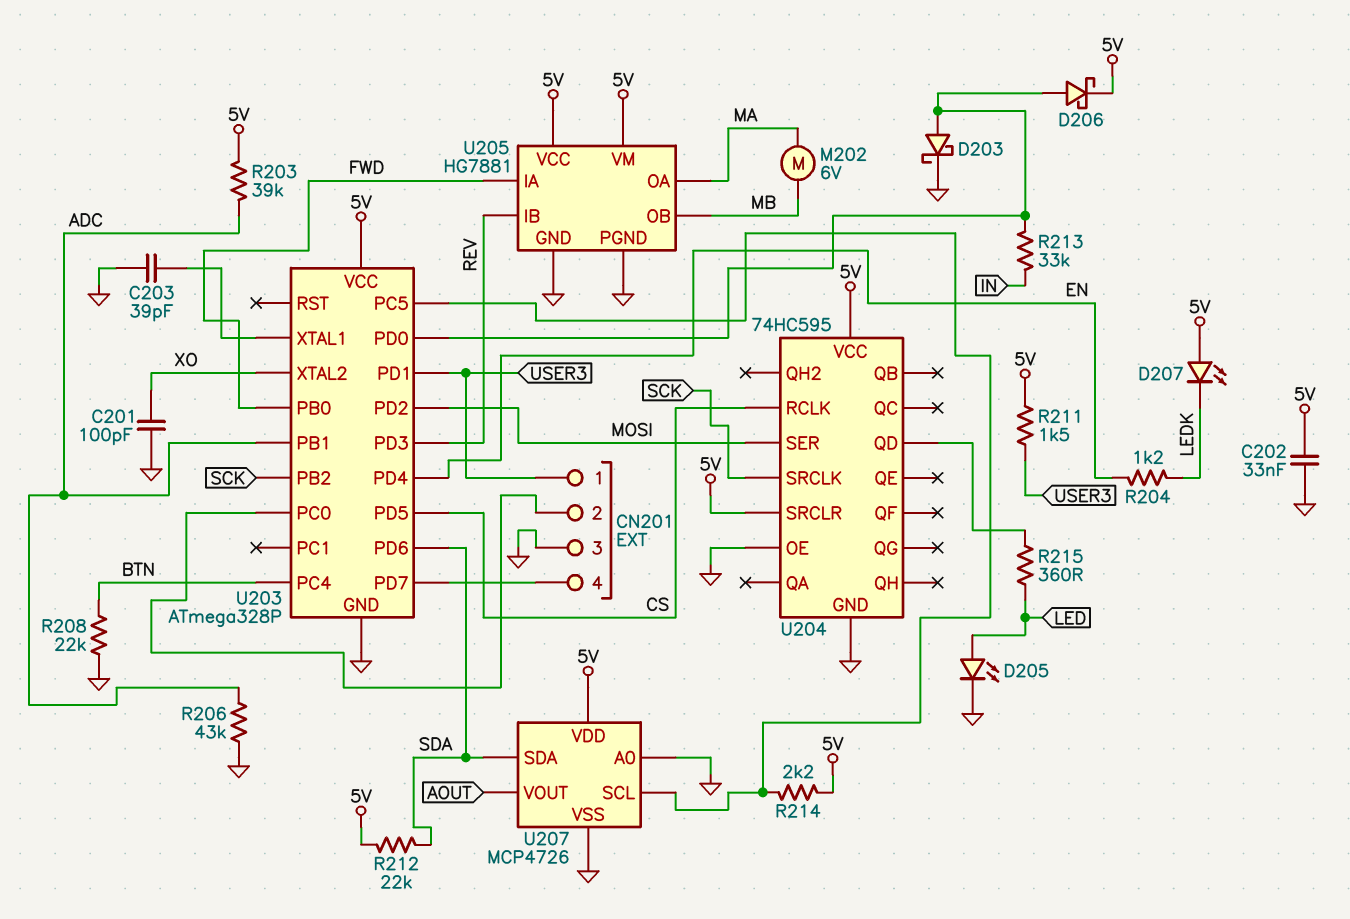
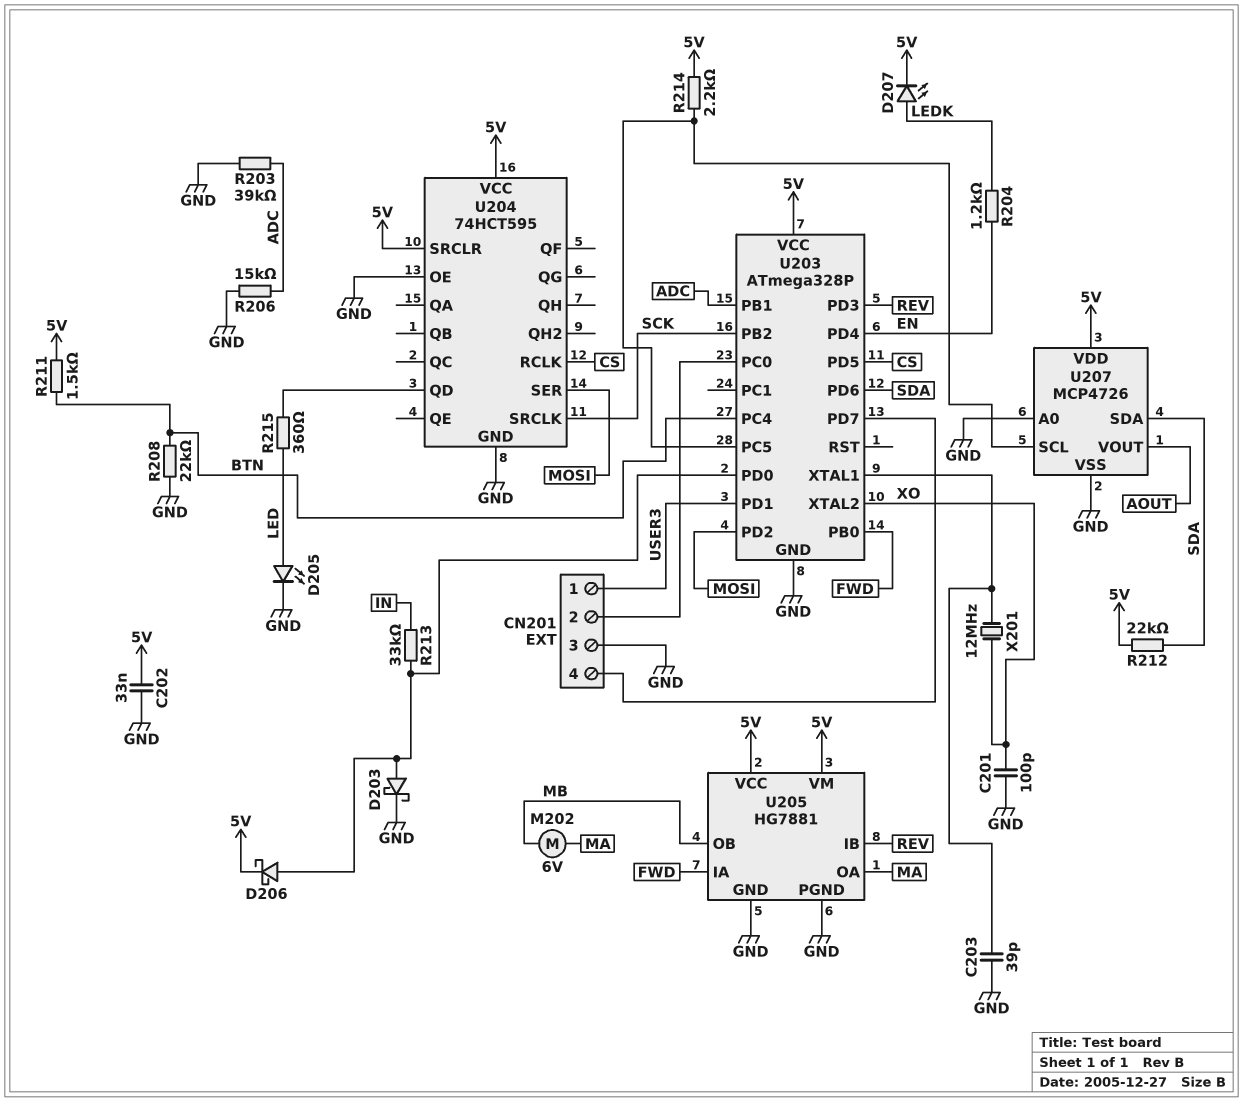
D207: LED (A 5V, K LEDK) -> LED (A LEDK, K 5V)
R203: 39k (5V, ADC) -> 39k (ADC, GND)
R206: 43k (ADC, GND) -> 15k (ADC, GND)
R211: 1.5k (5V, USER3) -> 1.5k (5V, BTN)
U204: 74HC595 -> 74HCT595
X201: none -> 12MHz (U203/XTAL1, XO)

